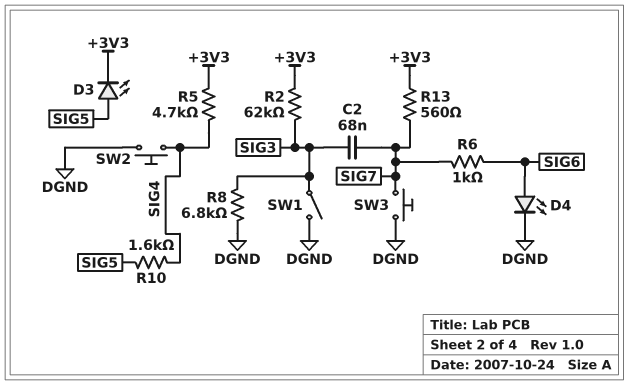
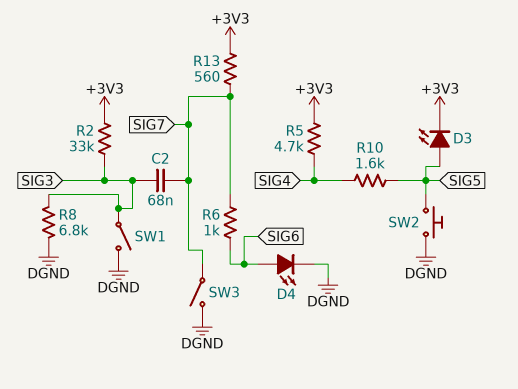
R2: 62k (+3V3, SIG3) -> 33k (+3V3, SIG3)
SW2: button (DGND, SIG4) -> button (DGND, SIG5)
SW3: button (DGND, SIG7) -> switch (DGND, SIG7)

